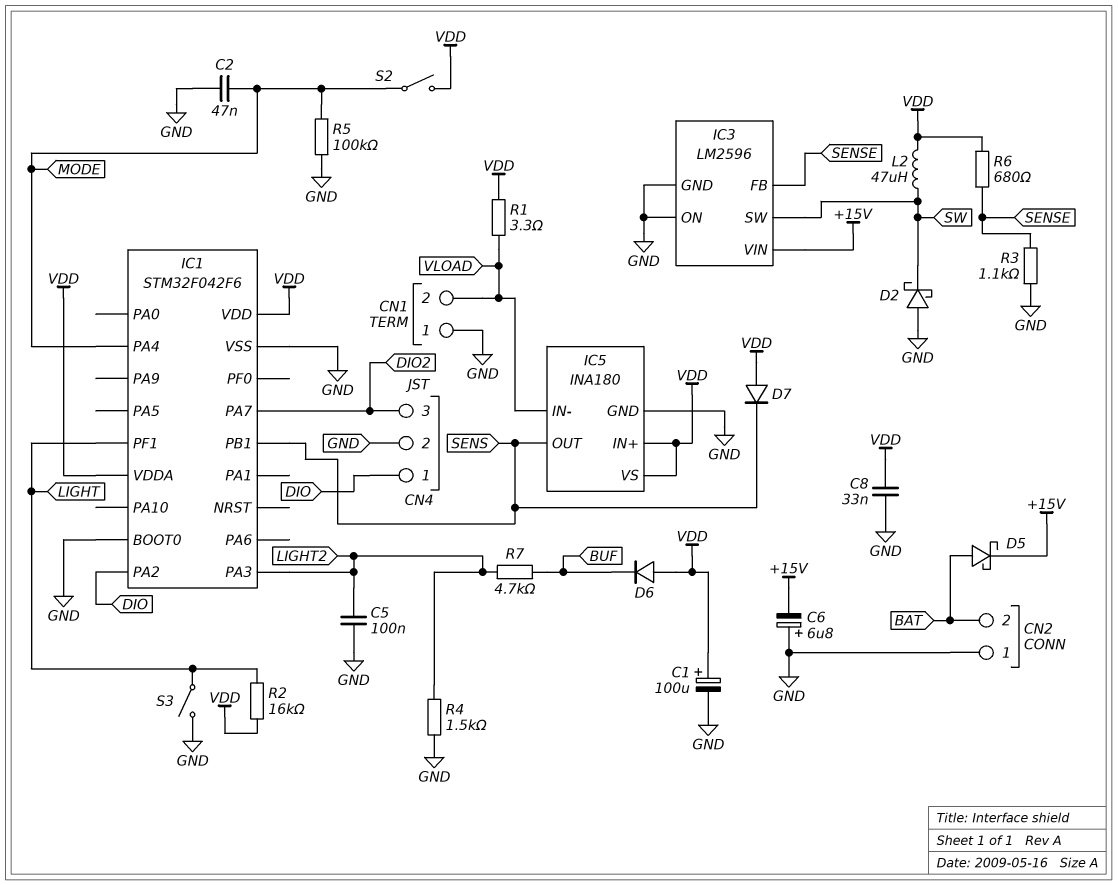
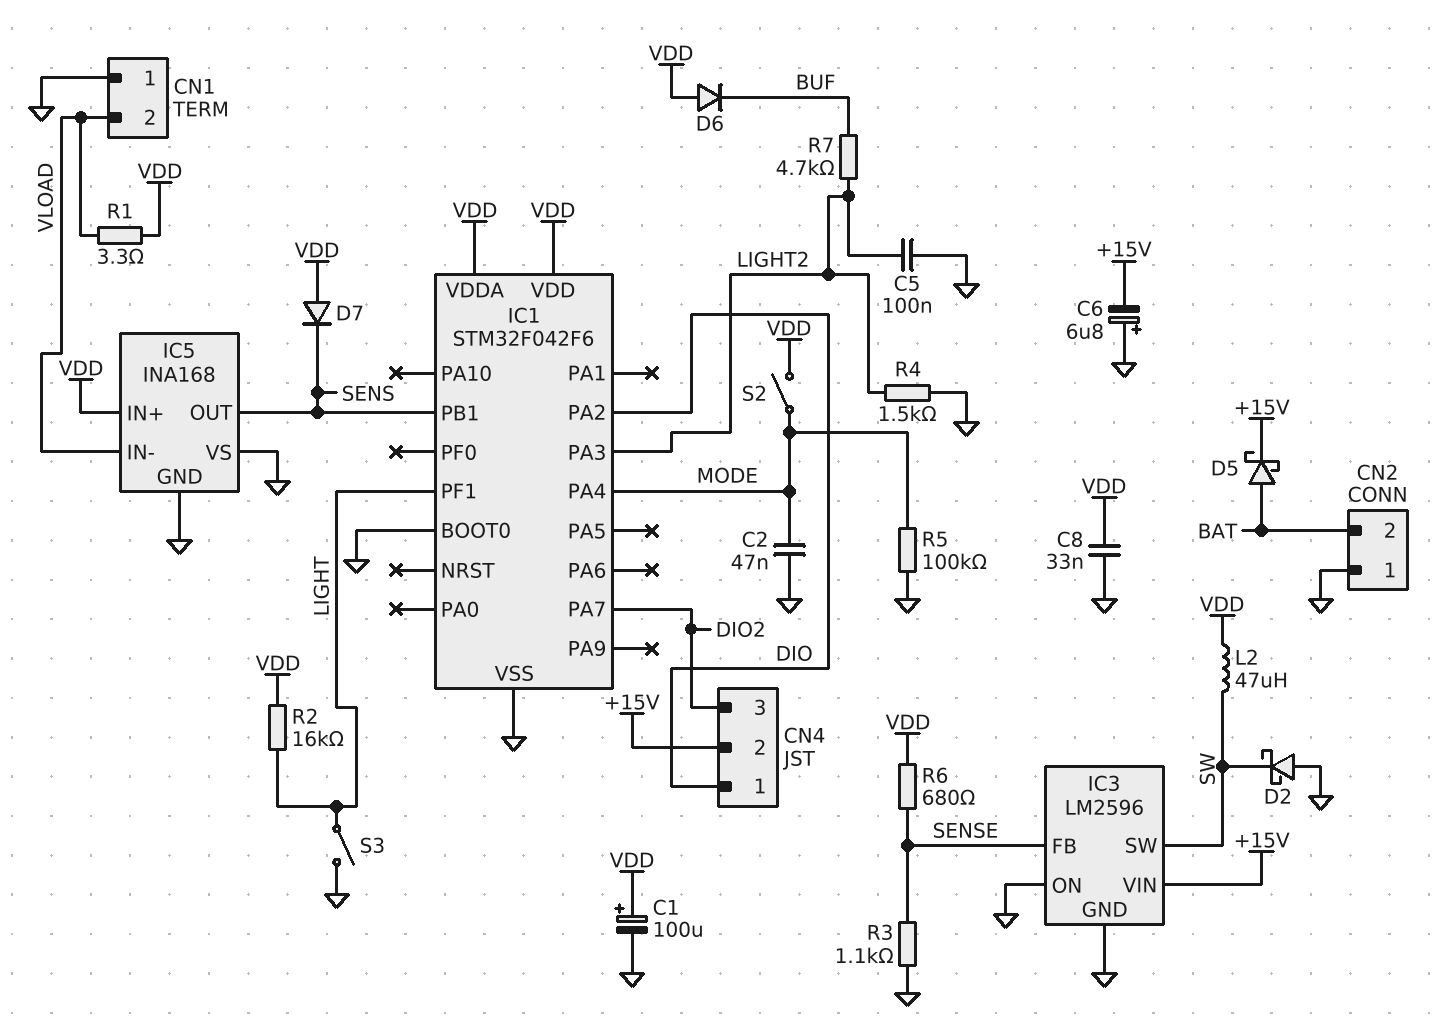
CN4 pin 2: GND -> +15V
IC5: INA180 -> INA168
IC5 pin VS: VDD -> GND

